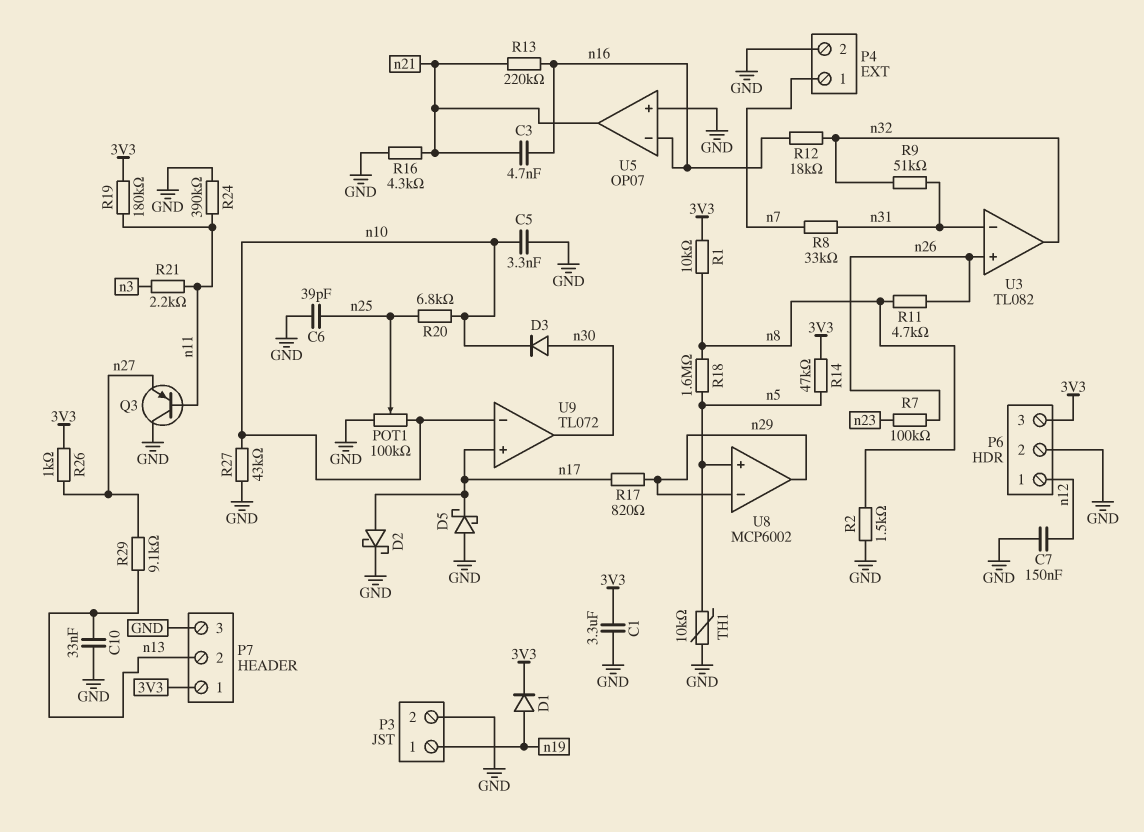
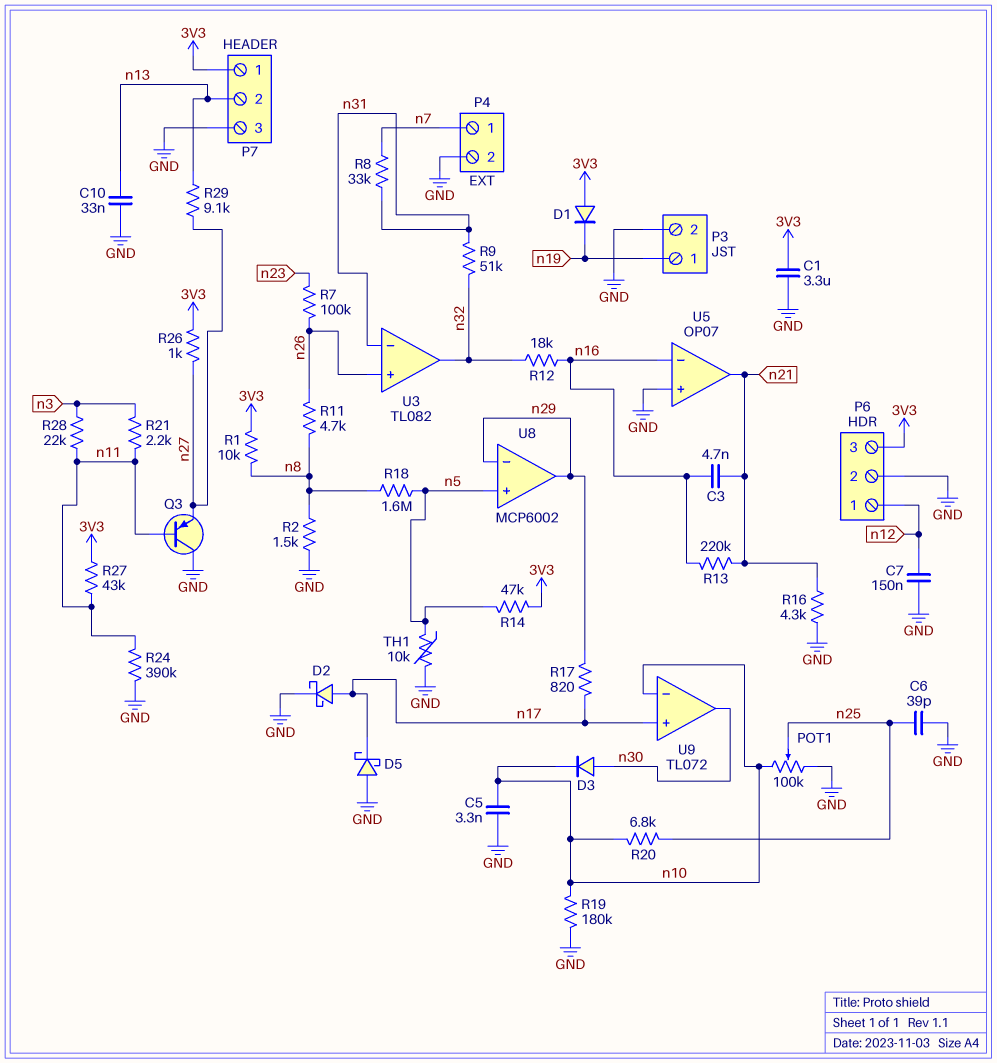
D1: diode (A n19, K 3V3) -> diode (A 3V3, K n19)
R19: 180k (3V3, n11) -> 180k (GND, n10)
R27: 43k (GND, n10) -> 43k (3V3, n11)
R28: none -> 22k (n3, n11)

